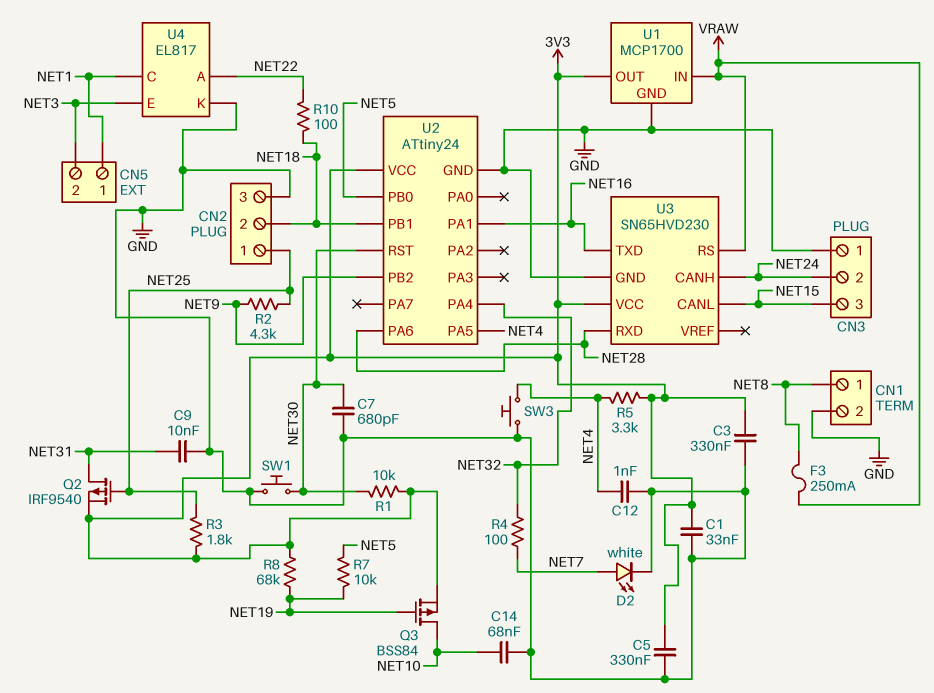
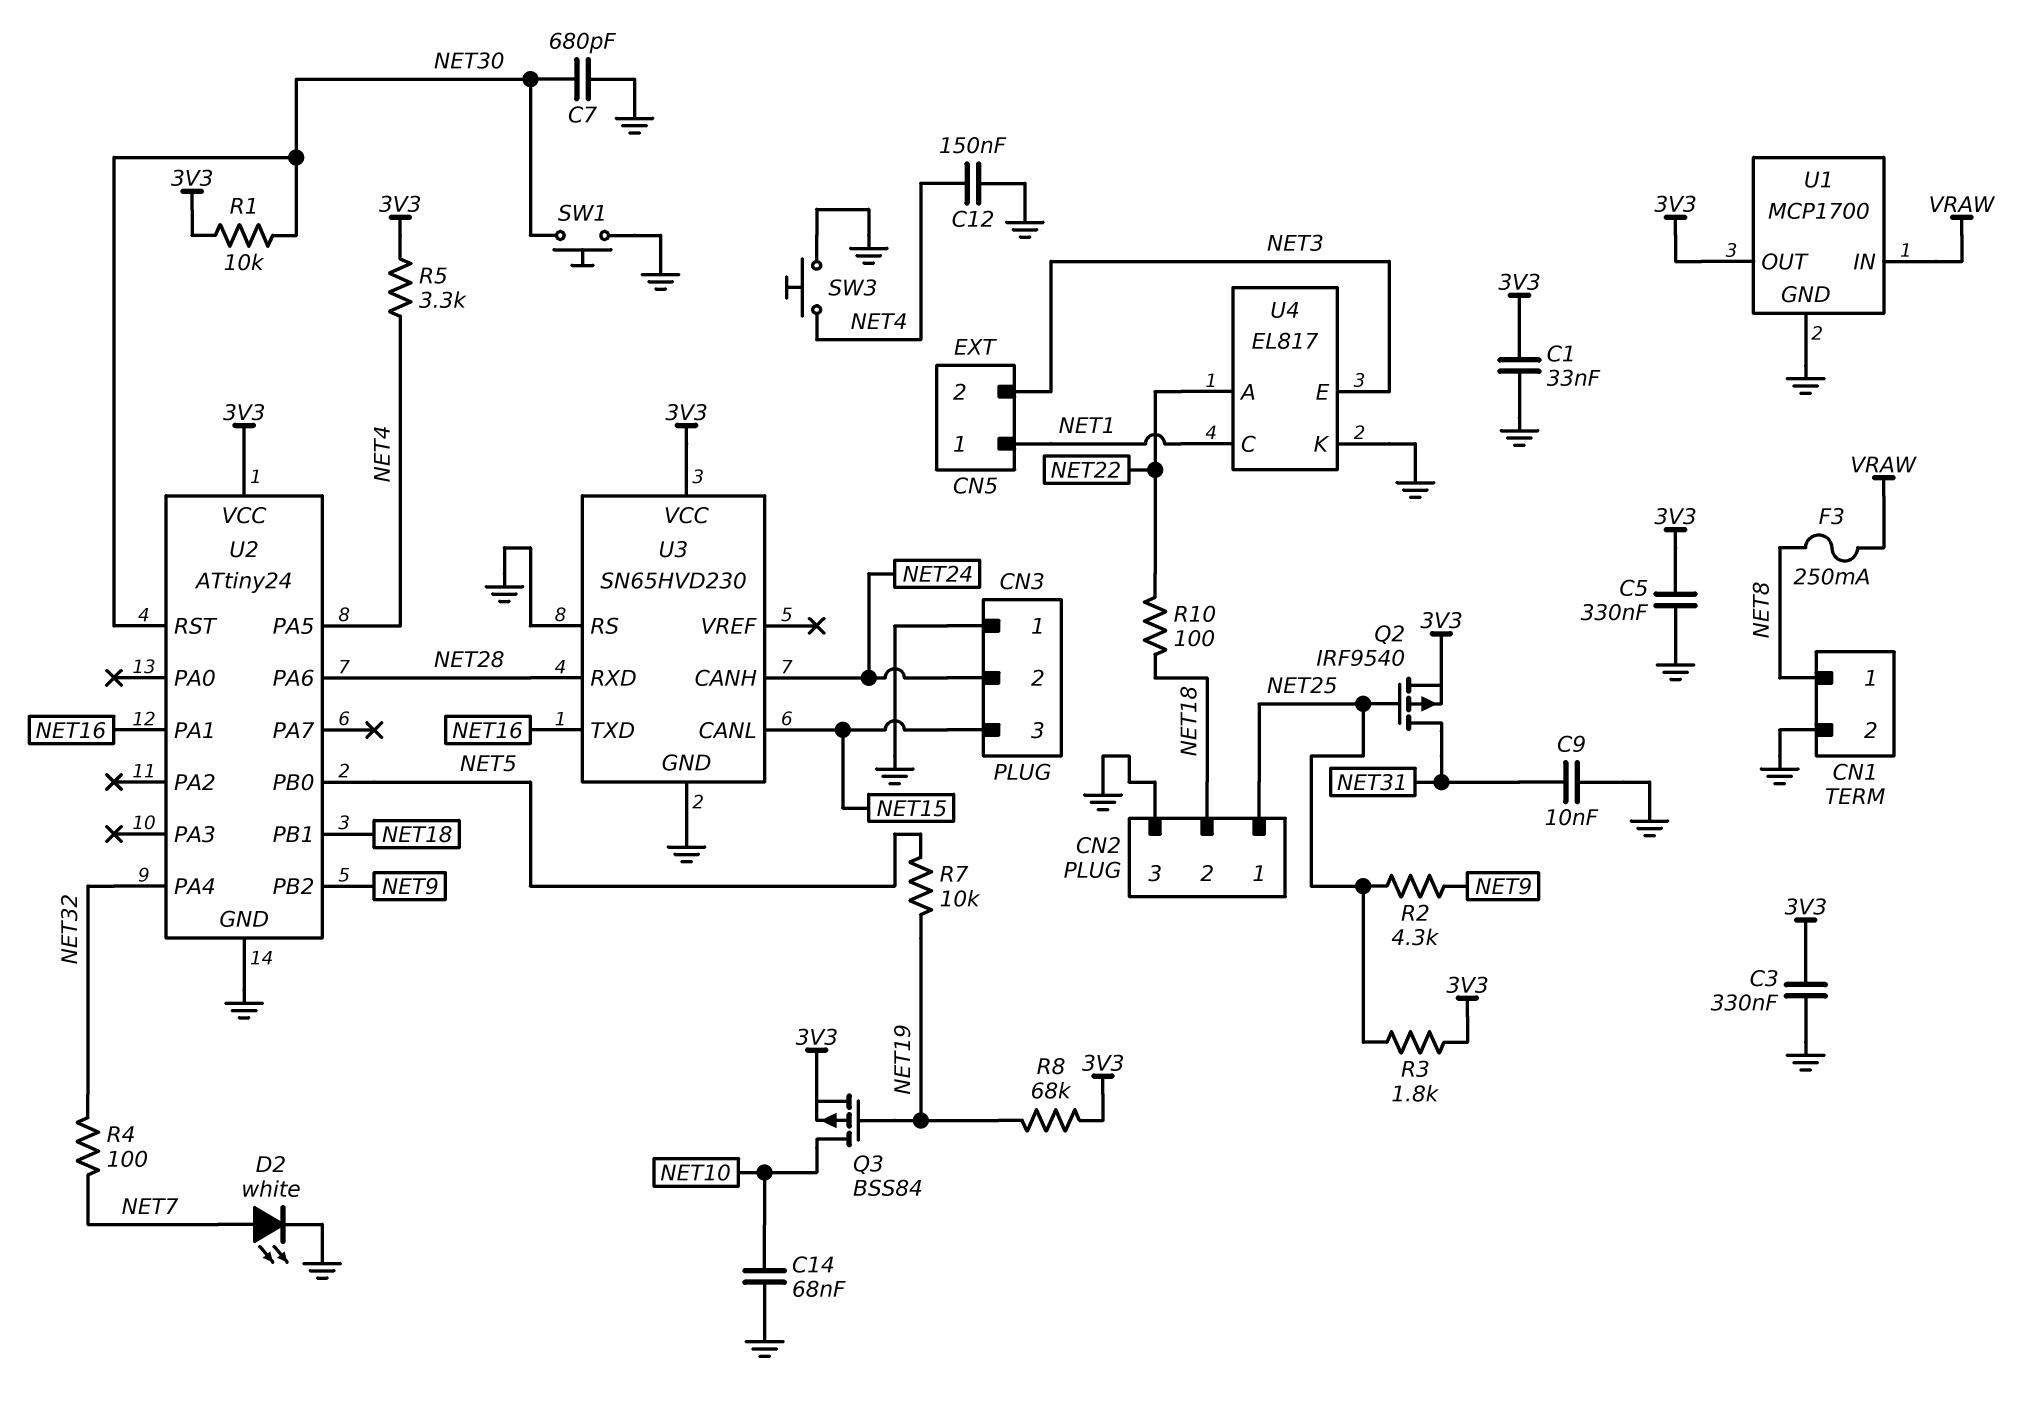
C12: 1nF (GND, NET4) -> 150nF (GND, NET4)
U3 pin RS: VRAW -> GND

